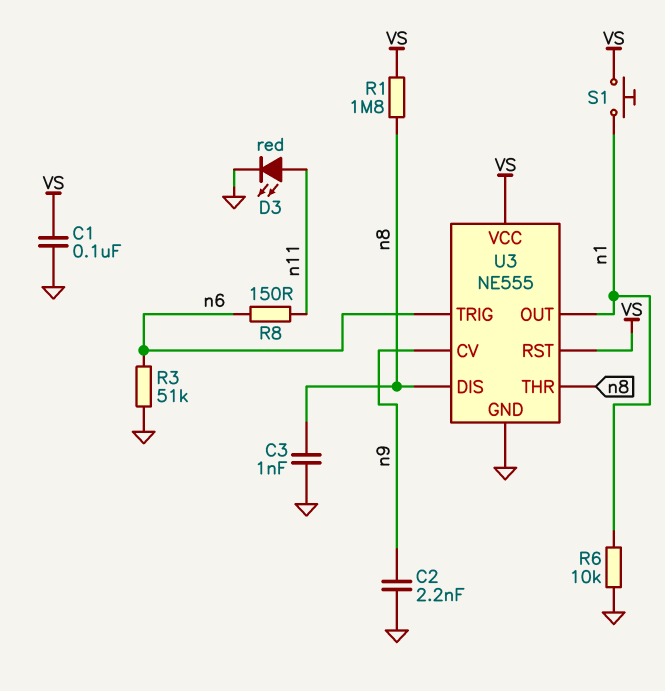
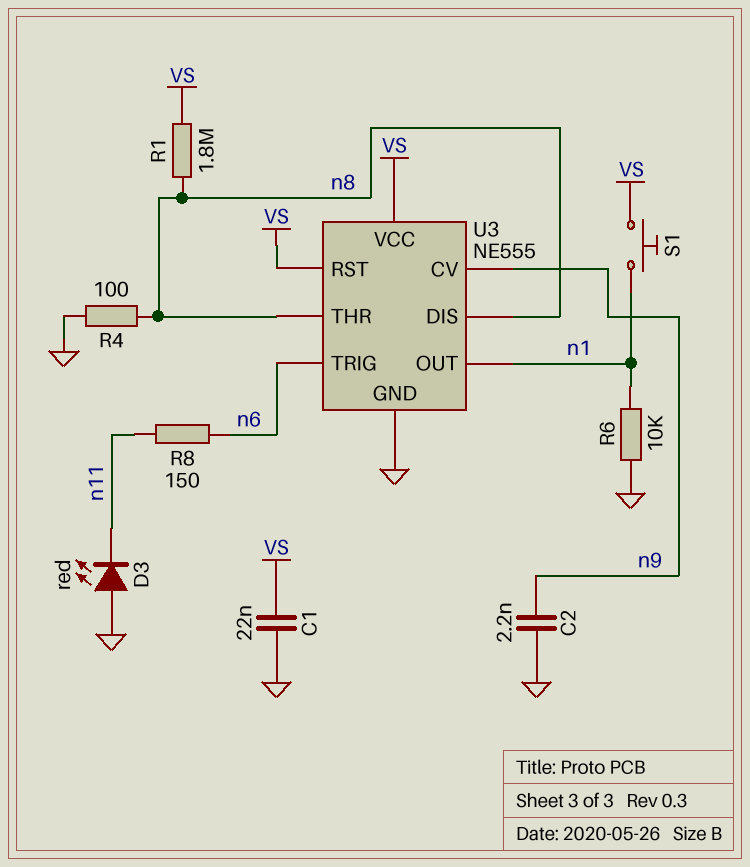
C1: 100nF (GND, VS) -> 22nF (GND, VS)
C3: 1nF (GND, n8) -> none
D3: LED red (A n11, K GND) -> LED red (A GND, K n11)
R3: 51k (GND, n6) -> none
R4: none -> 100 (GND, n8)

